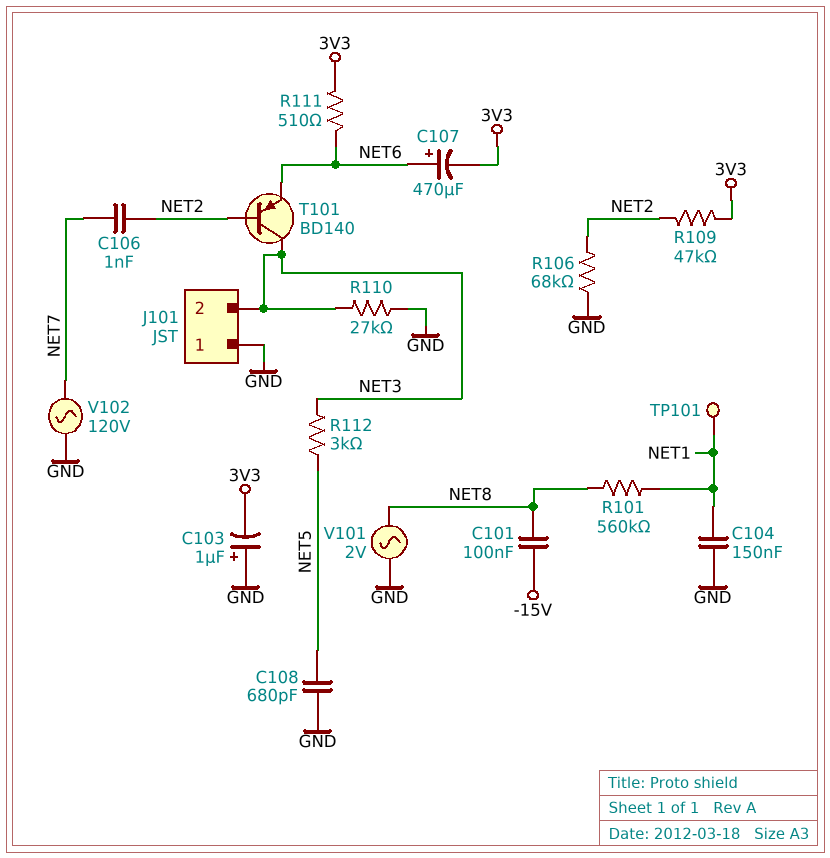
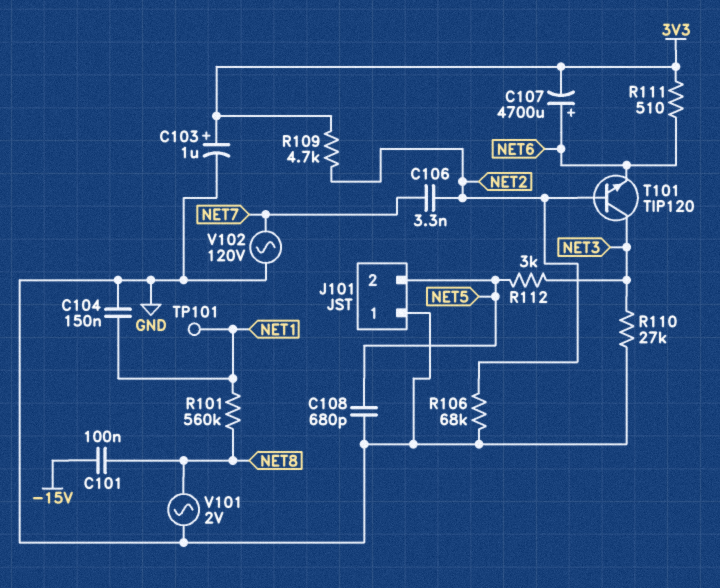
C103: 1uF (plus GND, minus 3V3) -> 1uF (plus 3V3, minus GND)
C106: 1nF (NET2, NET7) -> 3.3nF (NET2, NET7)
C107: 470uF (plus NET6, minus 3V3) -> 4700uF (plus NET6, minus 3V3)
J101 pin 2: NET3 -> NET5
R109: 47k (3V3, NET2) -> 4.7k (3V3, NET2)
T101: PNP BD140 (B NET2, C NET3, E NET6) -> NPN TIP120 (B NET2, C NET3, E NET6)

